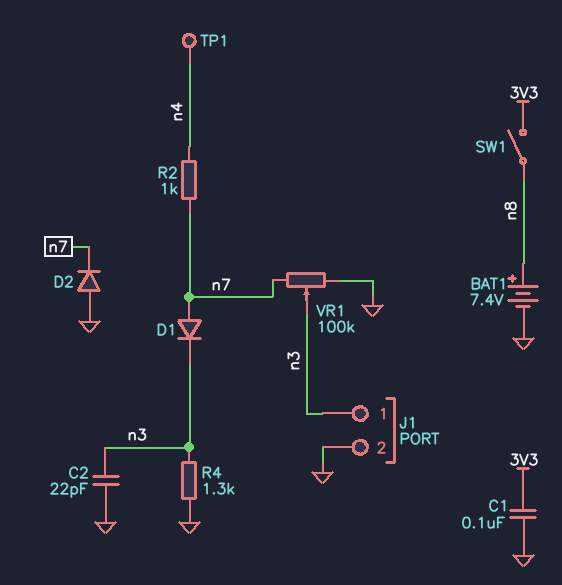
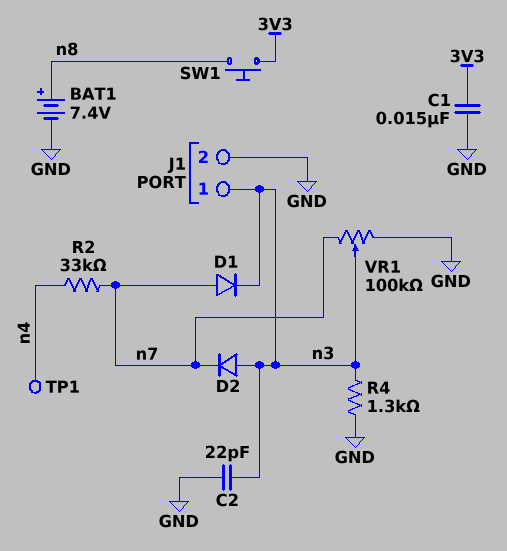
C1: 100nF (3V3, GND) -> 15nF (3V3, GND)
D2: diode (A GND, K n7) -> diode (A n3, K n7)
R2: 1k (n4, n7) -> 33k (n4, n7)
SW1: switch (3V3, n8) -> button (3V3, n8)

